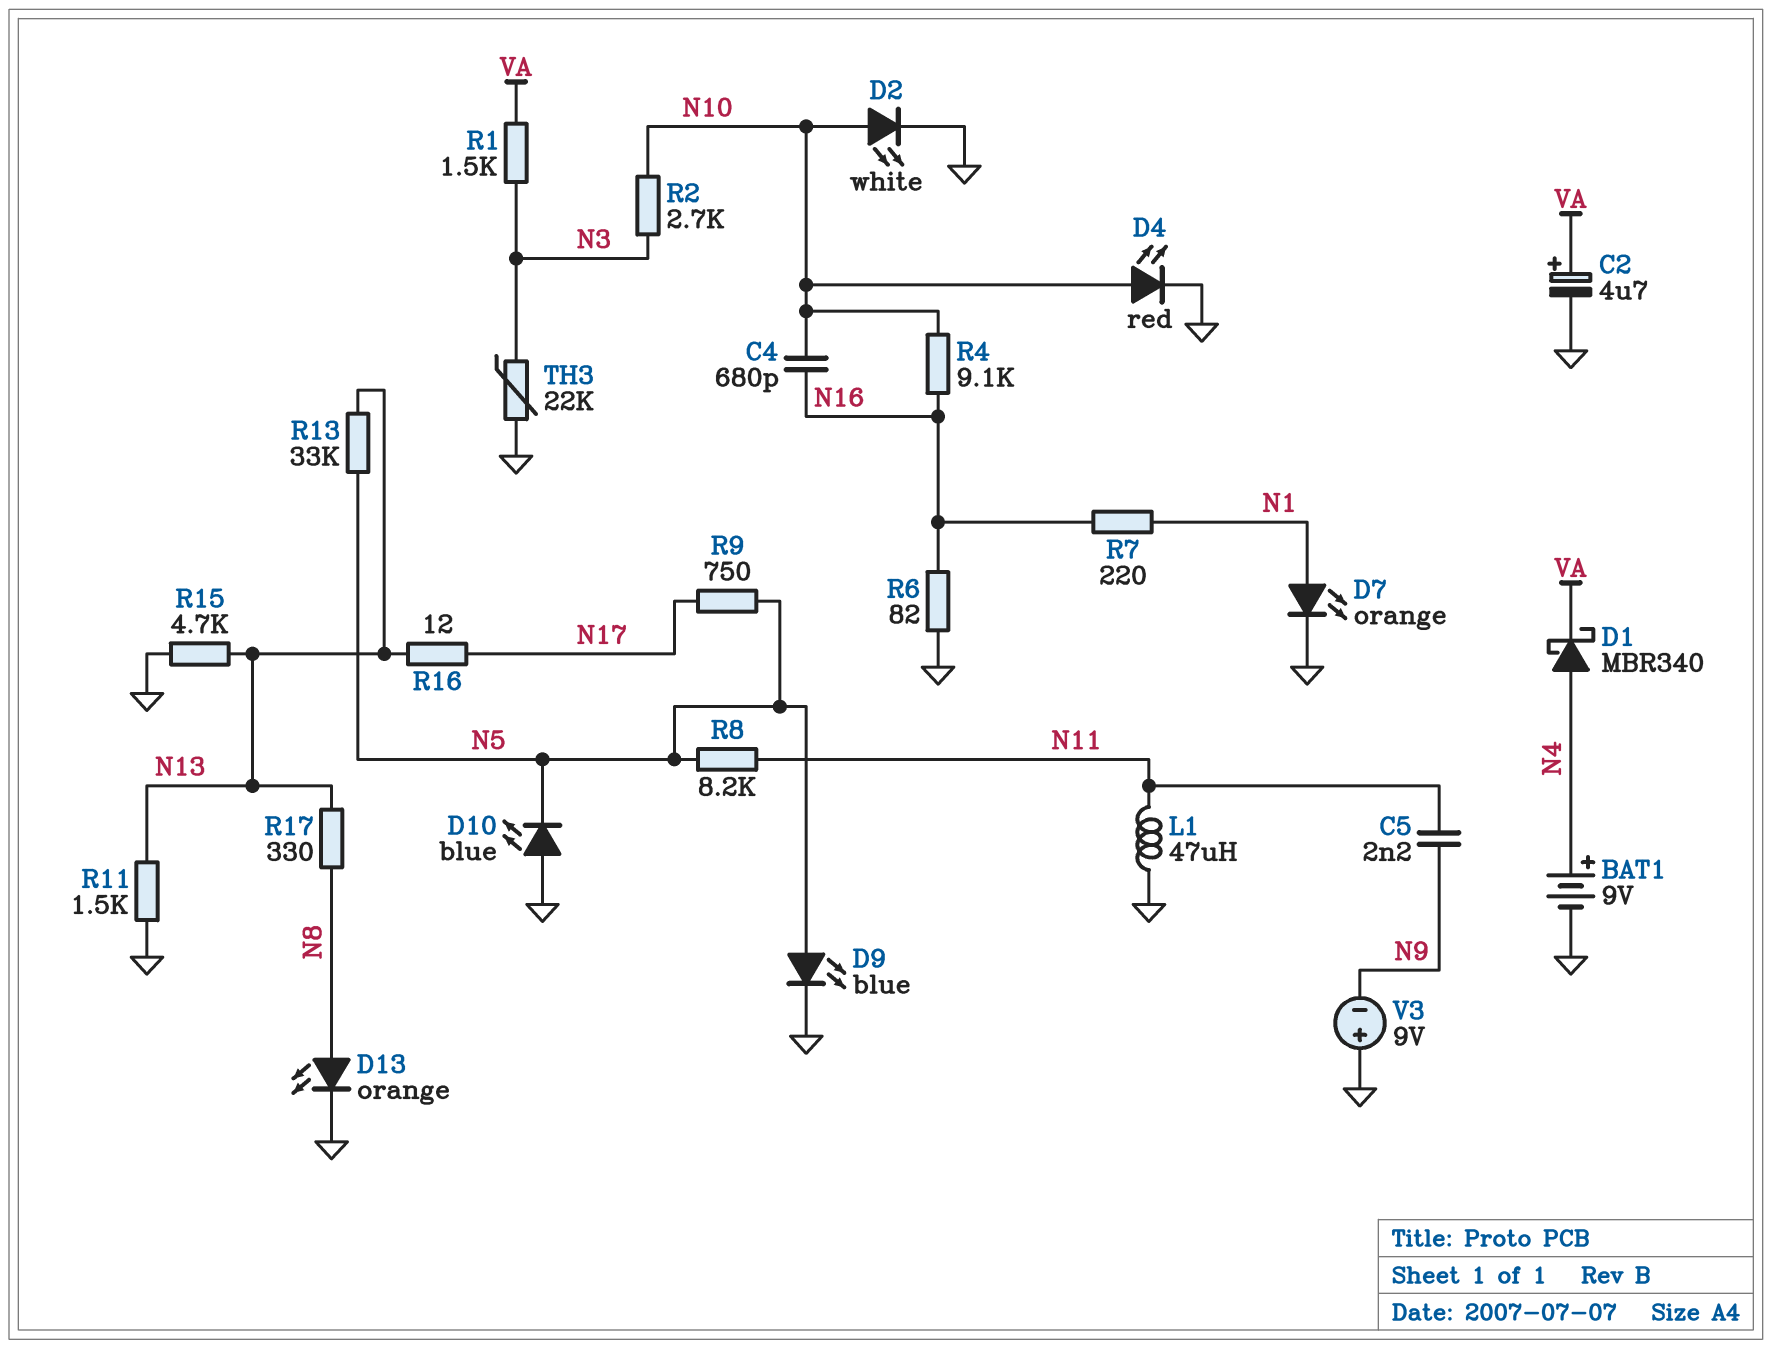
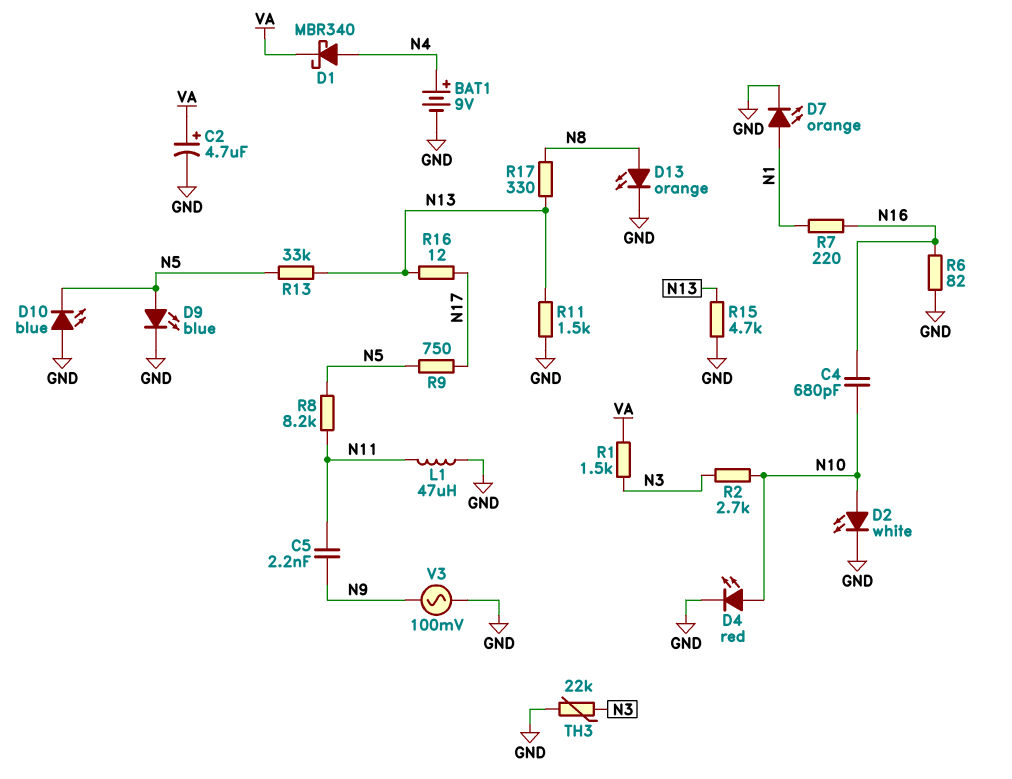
R4: 9.1k (N10, N16) -> none
V3: 9V (plus GND, minus N9) -> AC 100mV (GND, N9)

